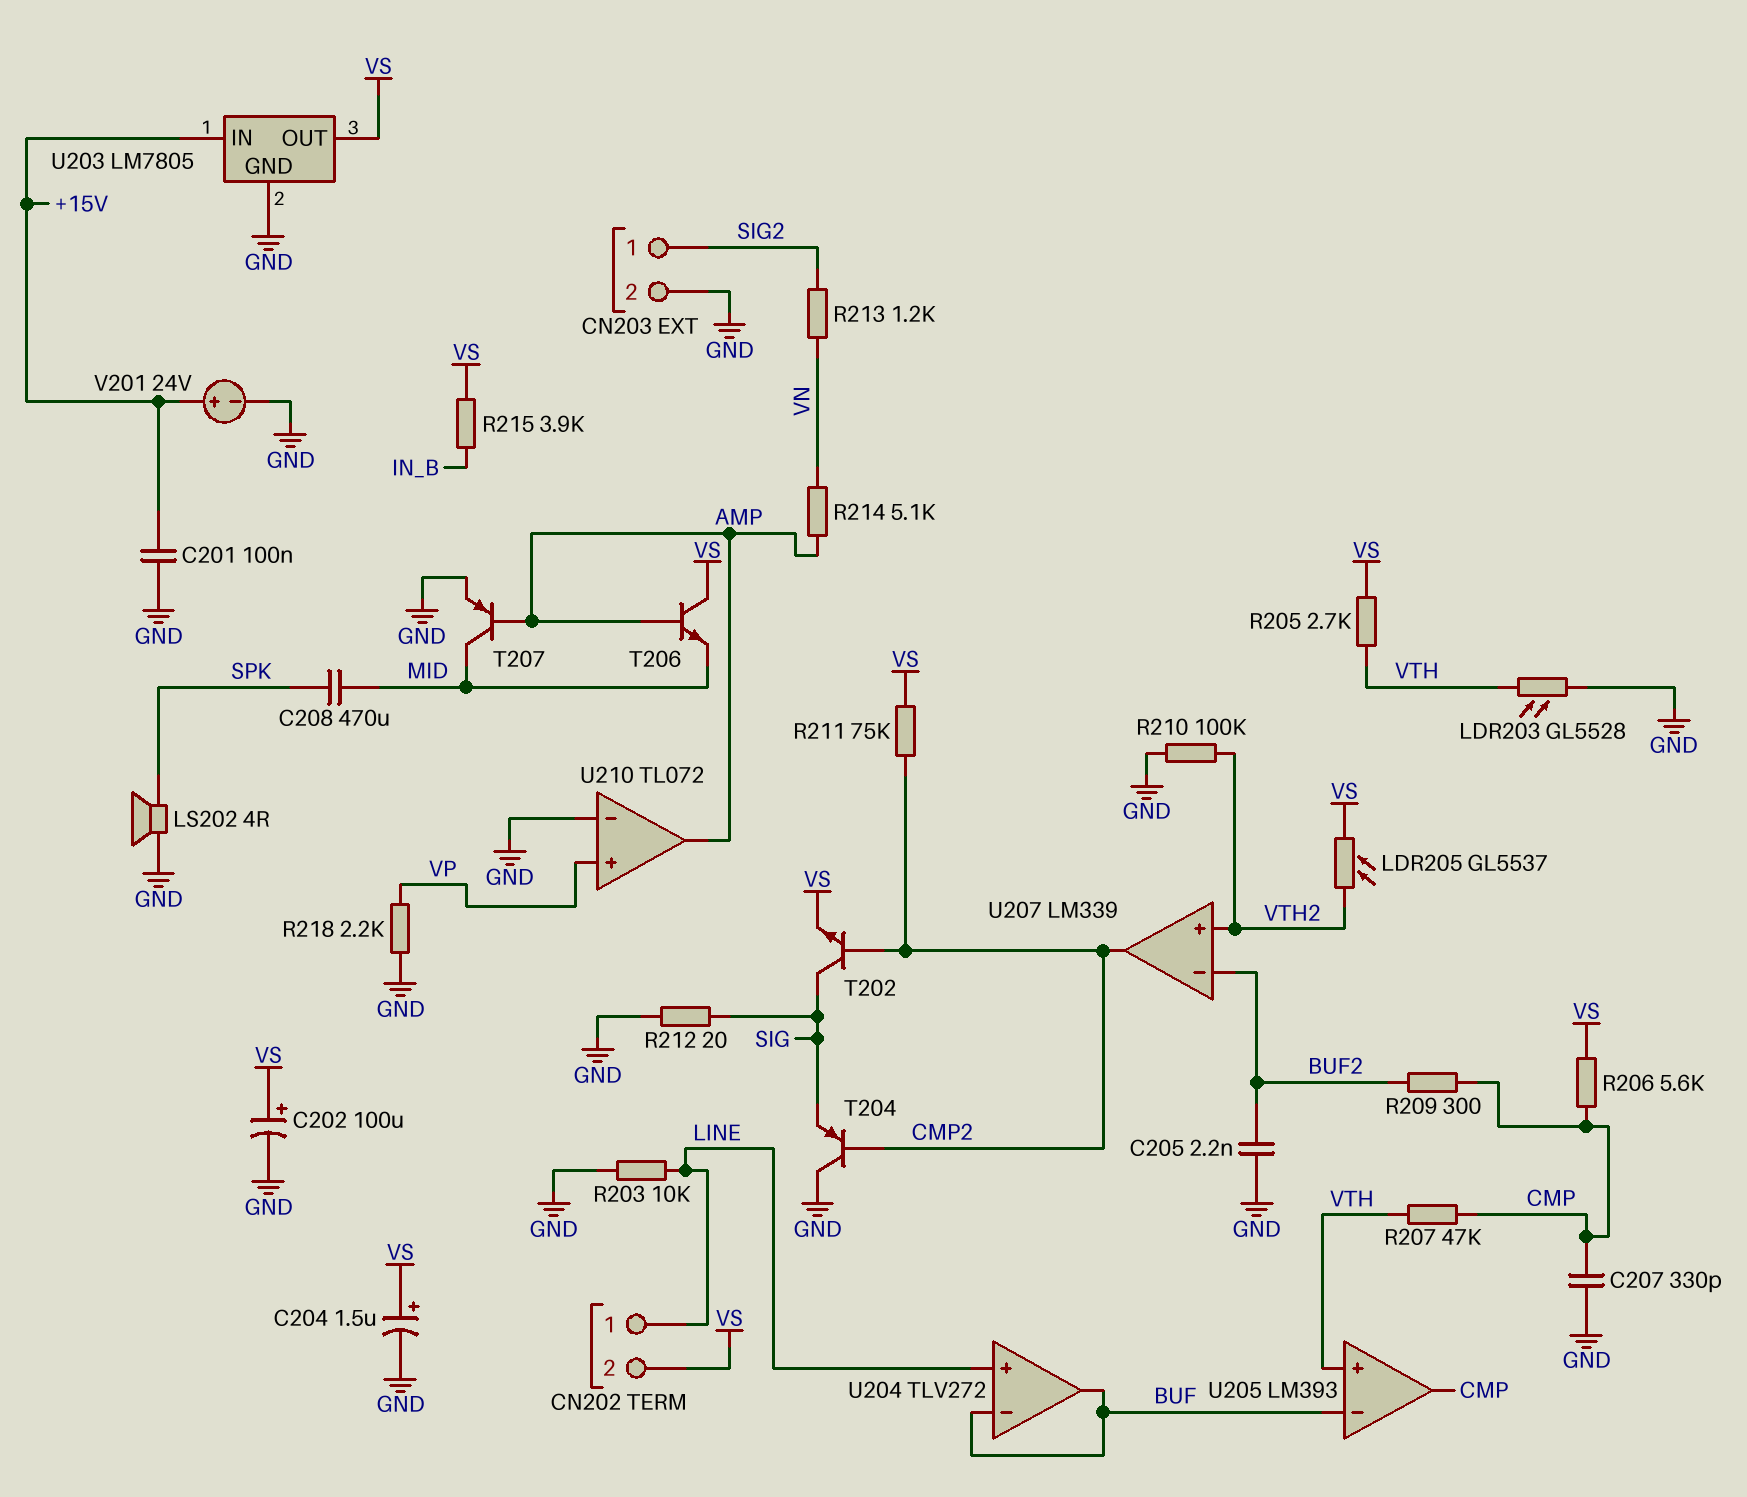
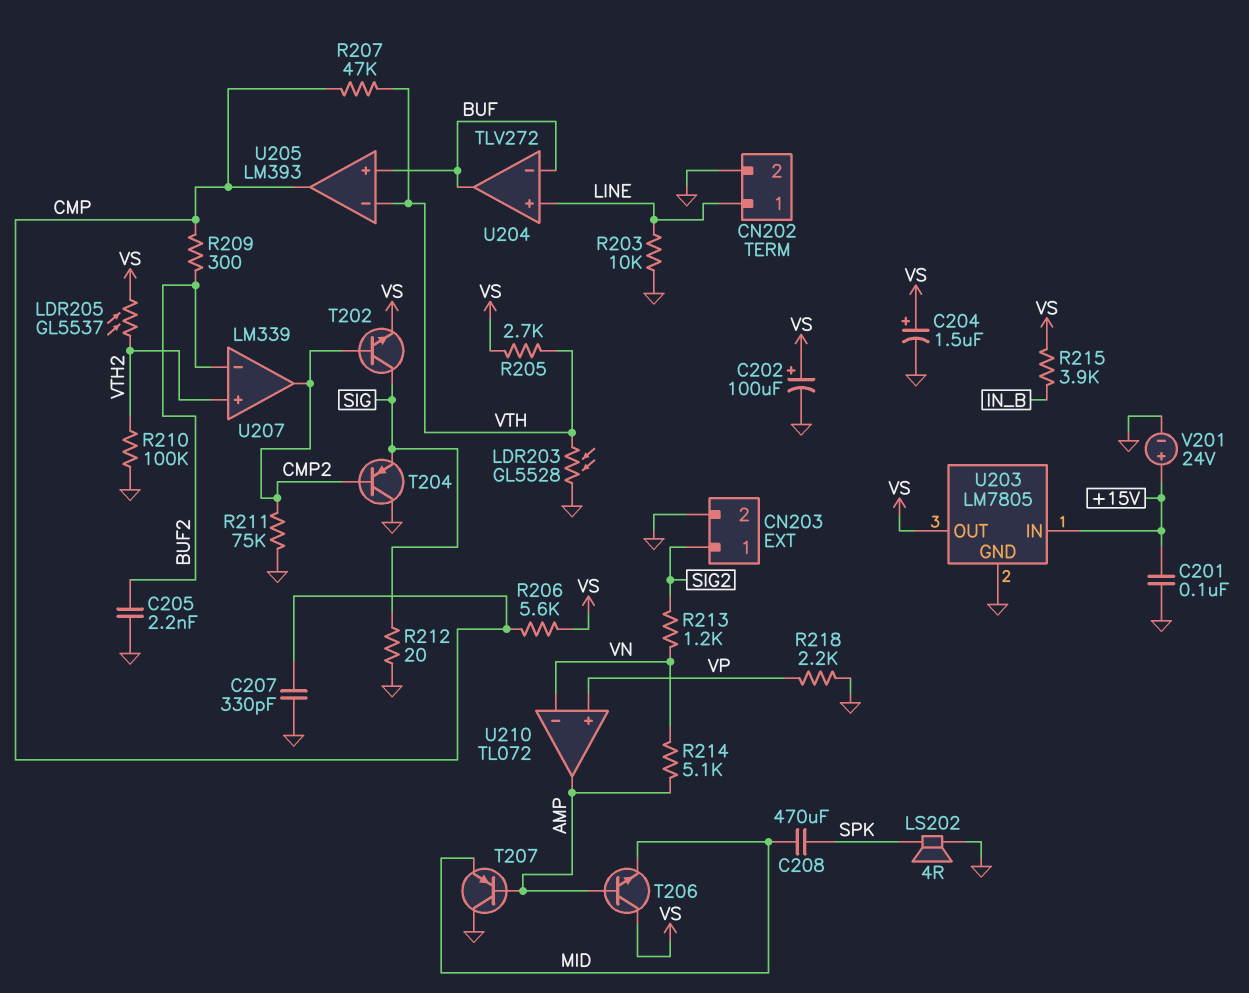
CN202 pin 2: VS -> GND
R211: 75k (CMP2, VS) -> 75k (CMP2, GND)
T207: PNP (B AMP, C MID, E GND) -> PNP (B AMP, C GND, E MID)
U205 pin in+: VTH -> BUF
U205 pin in-: BUF -> VTH
U210 pin in-: GND -> VN

